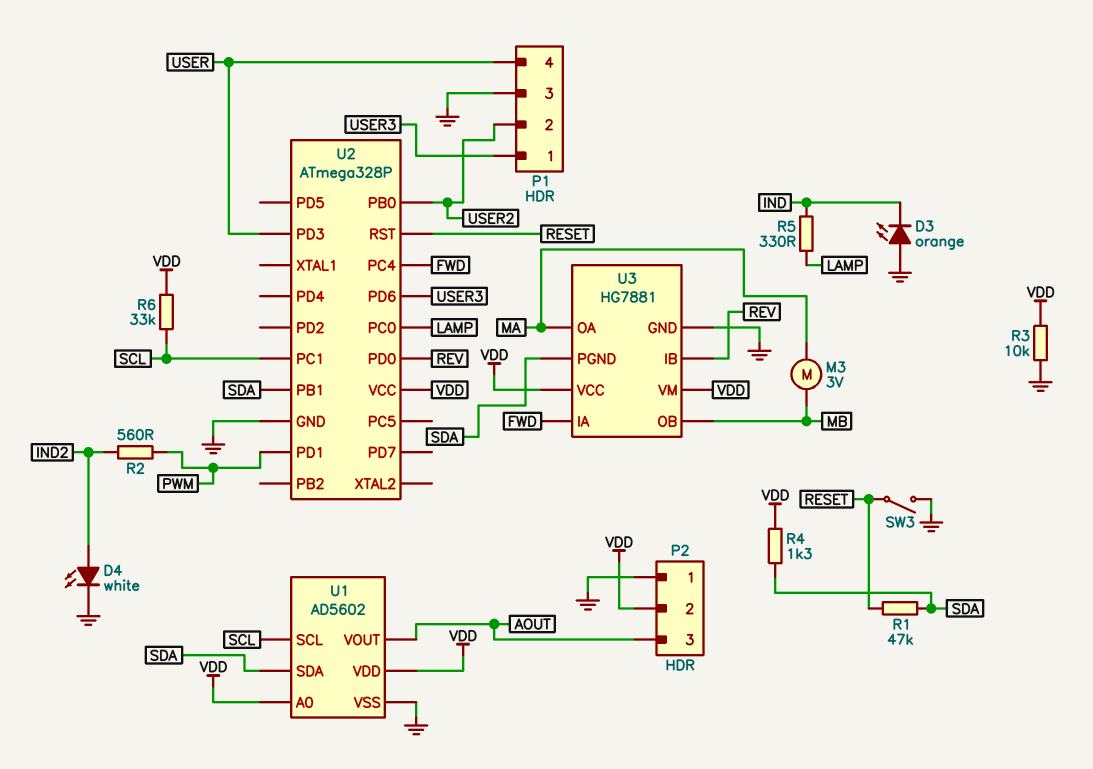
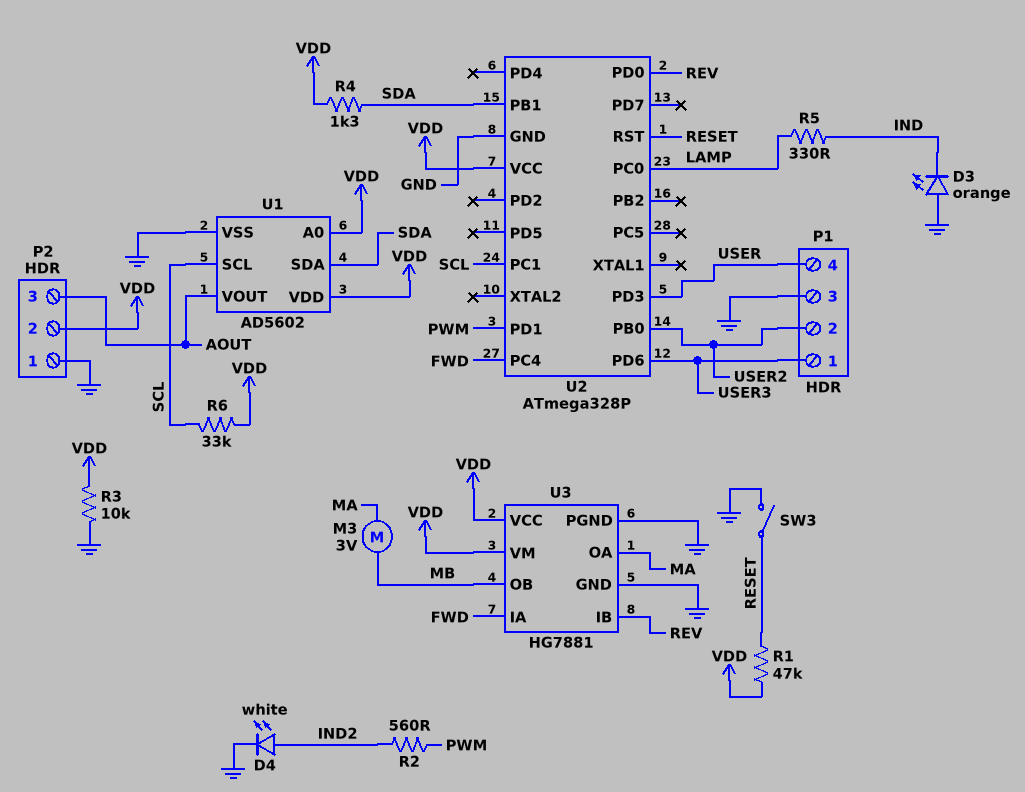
R1: 47k (RESET, SDA) -> 47k (RESET, VDD)
U3 pin PGND: SDA -> GND

